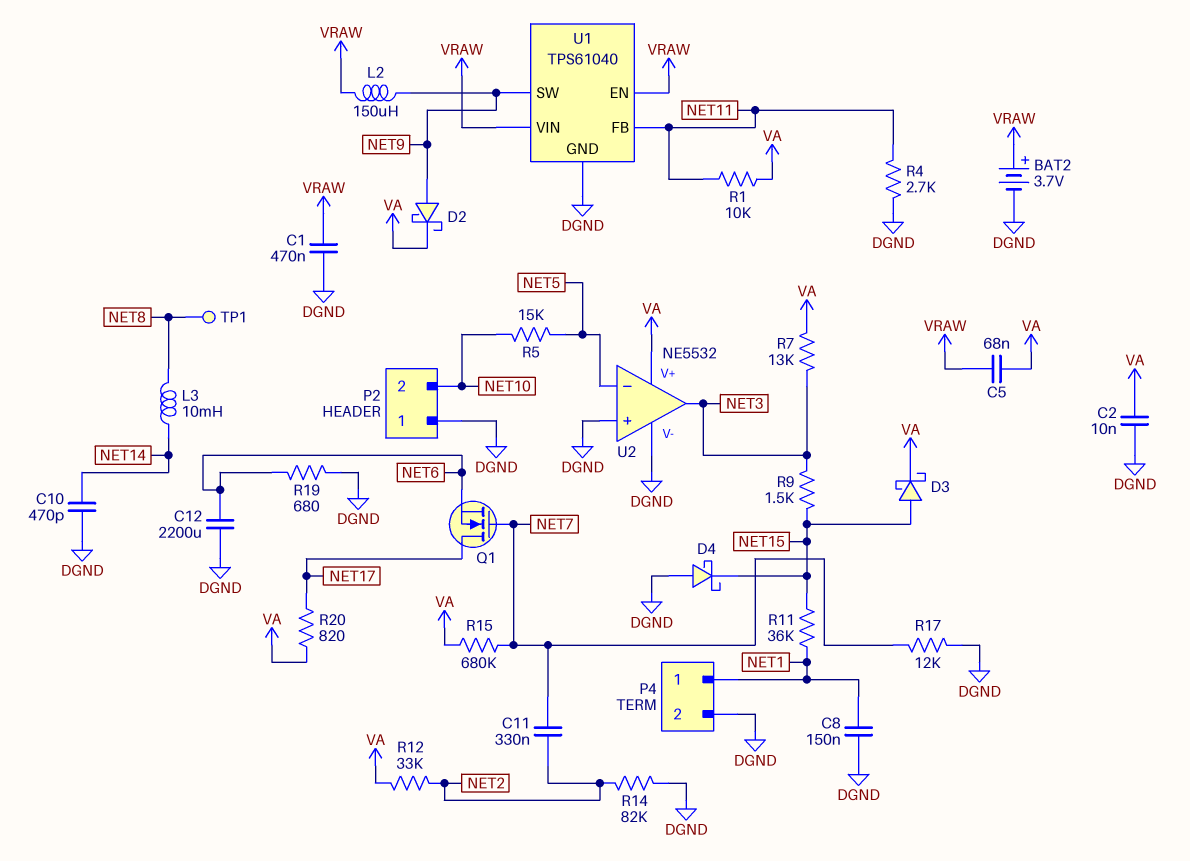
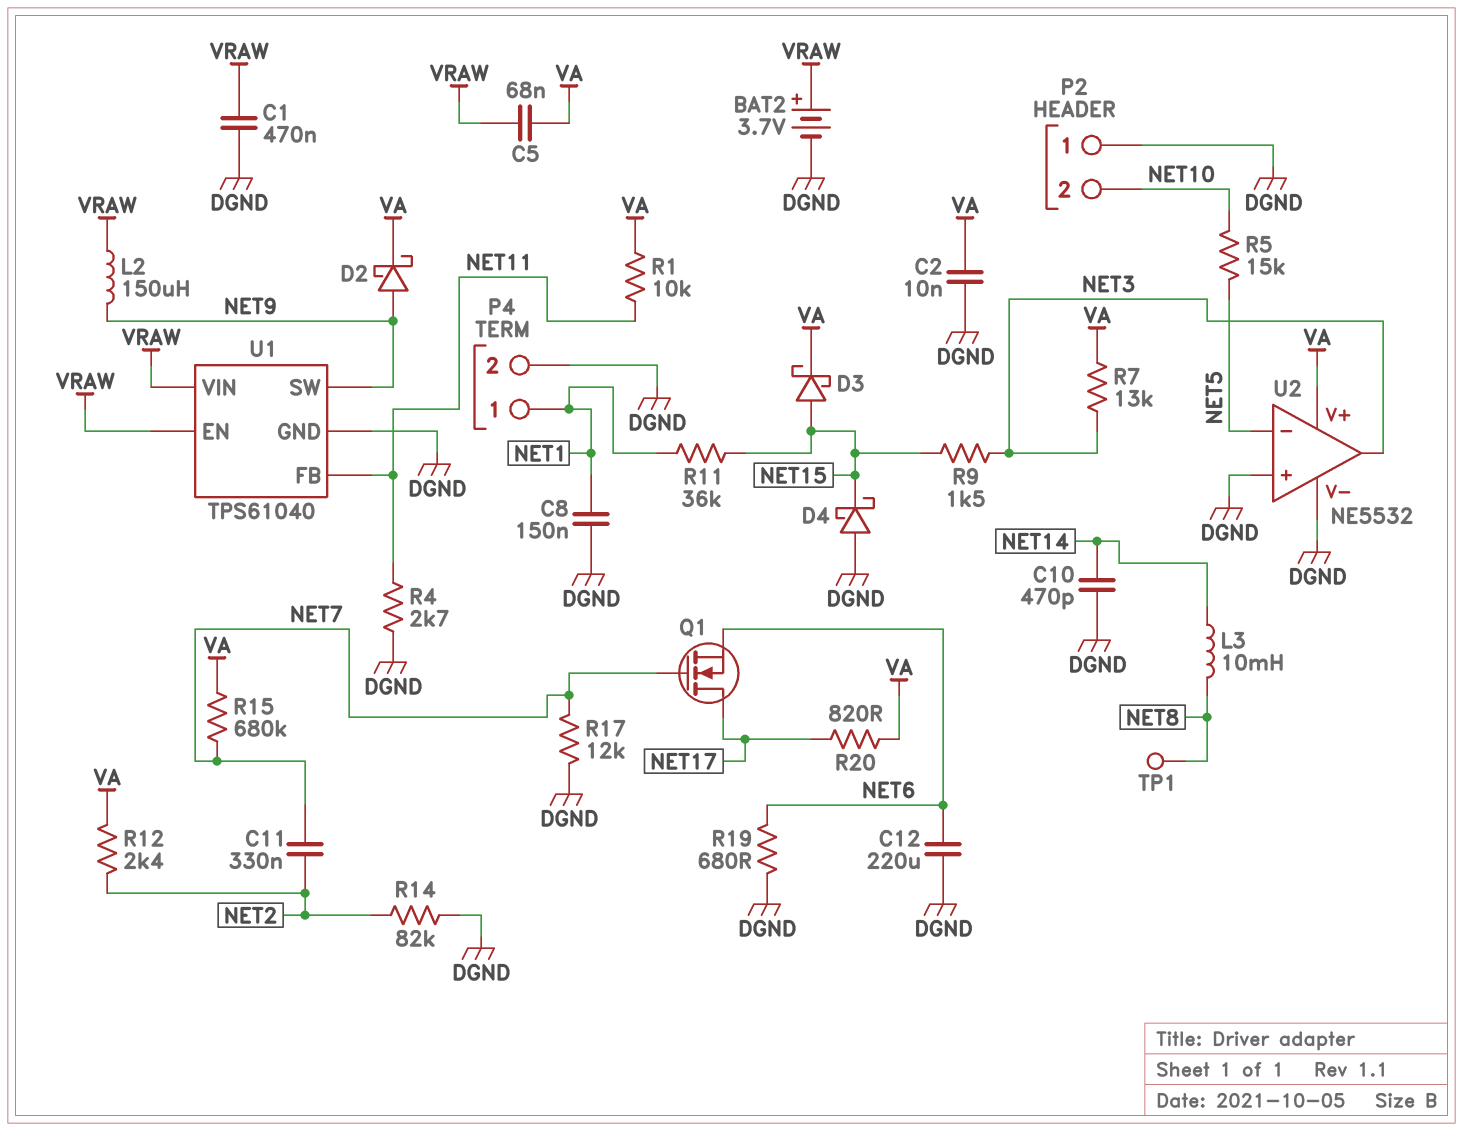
C12: 2200uF (DGND, NET6) -> 220uF (DGND, NET6)
R12: 33k (NET2, VA) -> 2.4k (NET2, VA)

